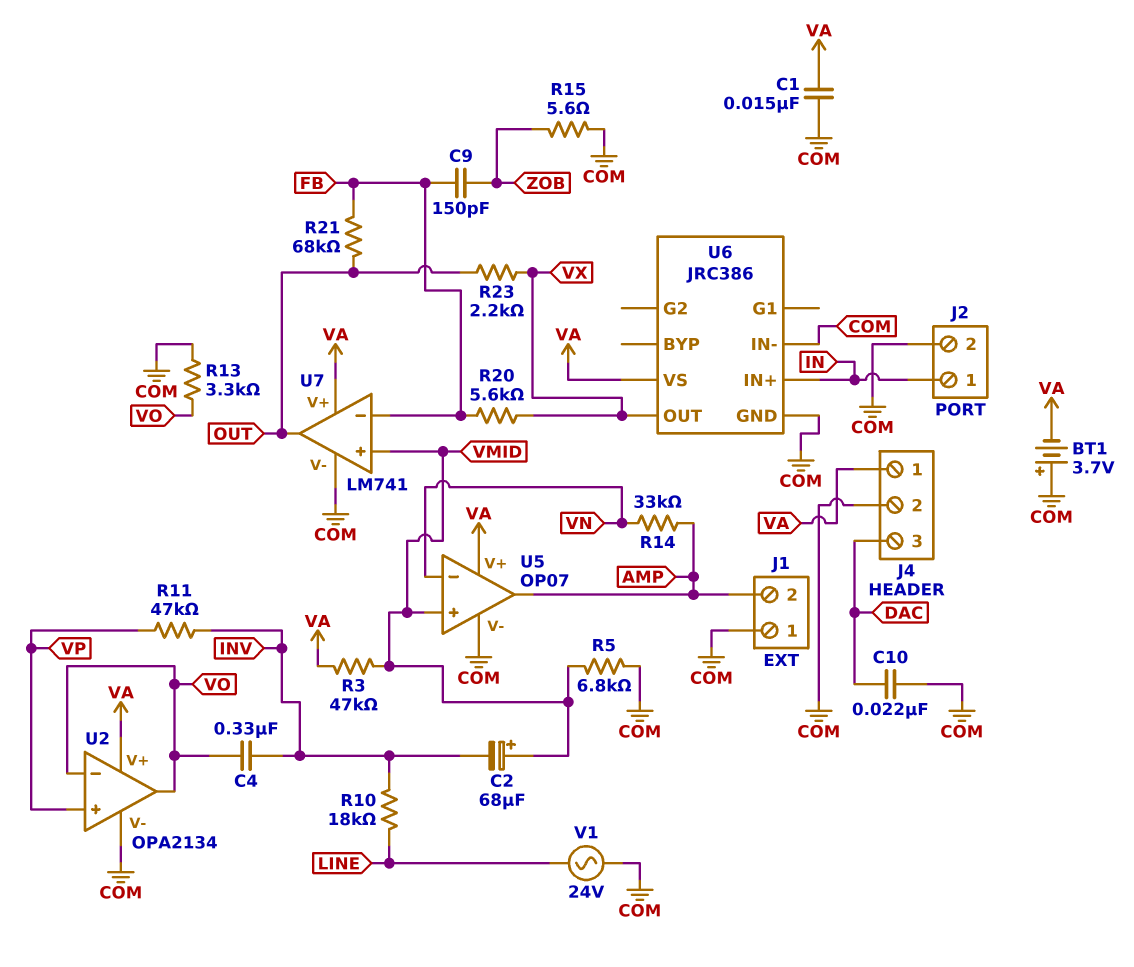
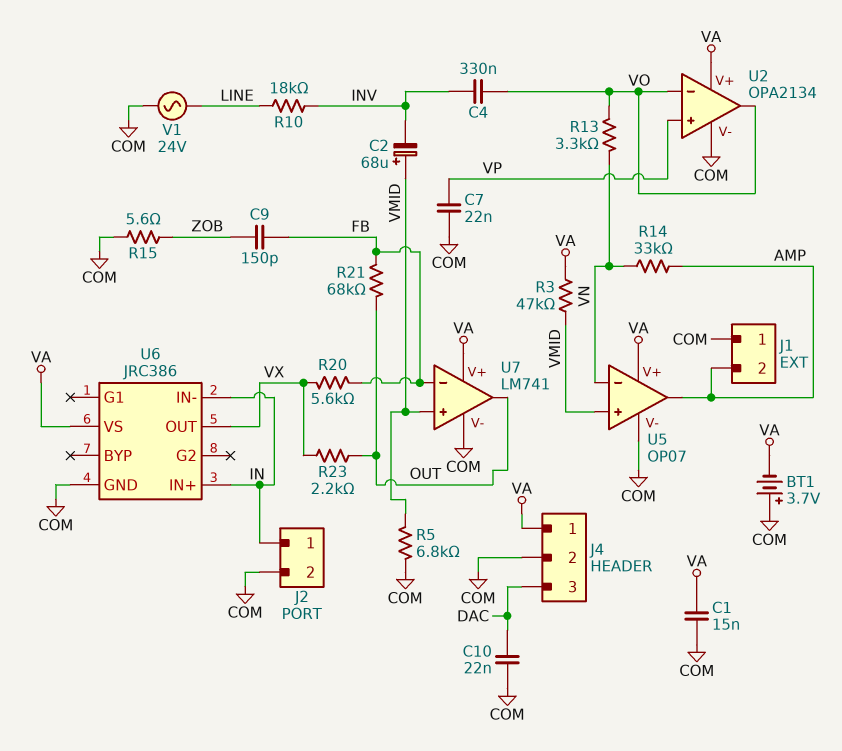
C7: none -> 22nF (COM, VP)
R11: 47k (INV, VP) -> none
R13: 3.3k (COM, VO) -> 3.3k (VN, VO)
U6 pin IN-: COM -> IN

